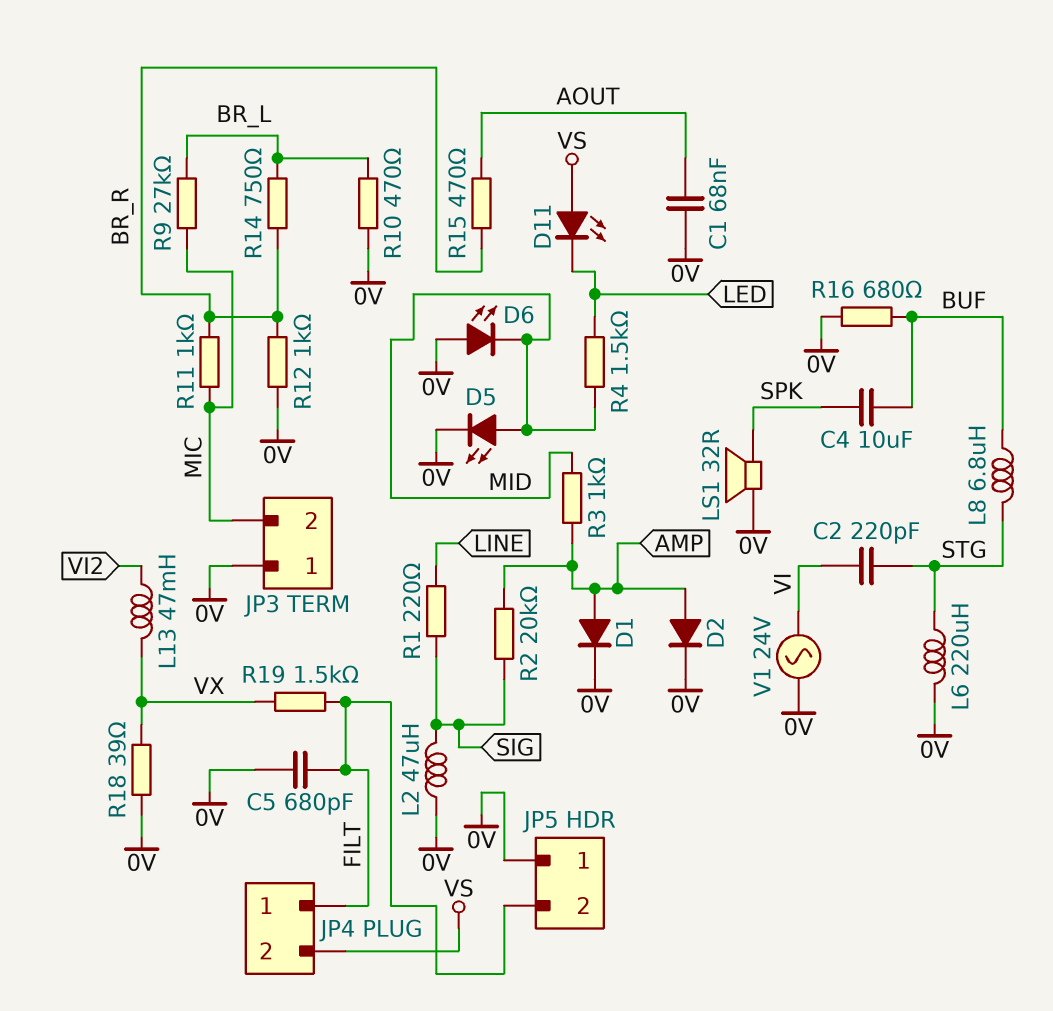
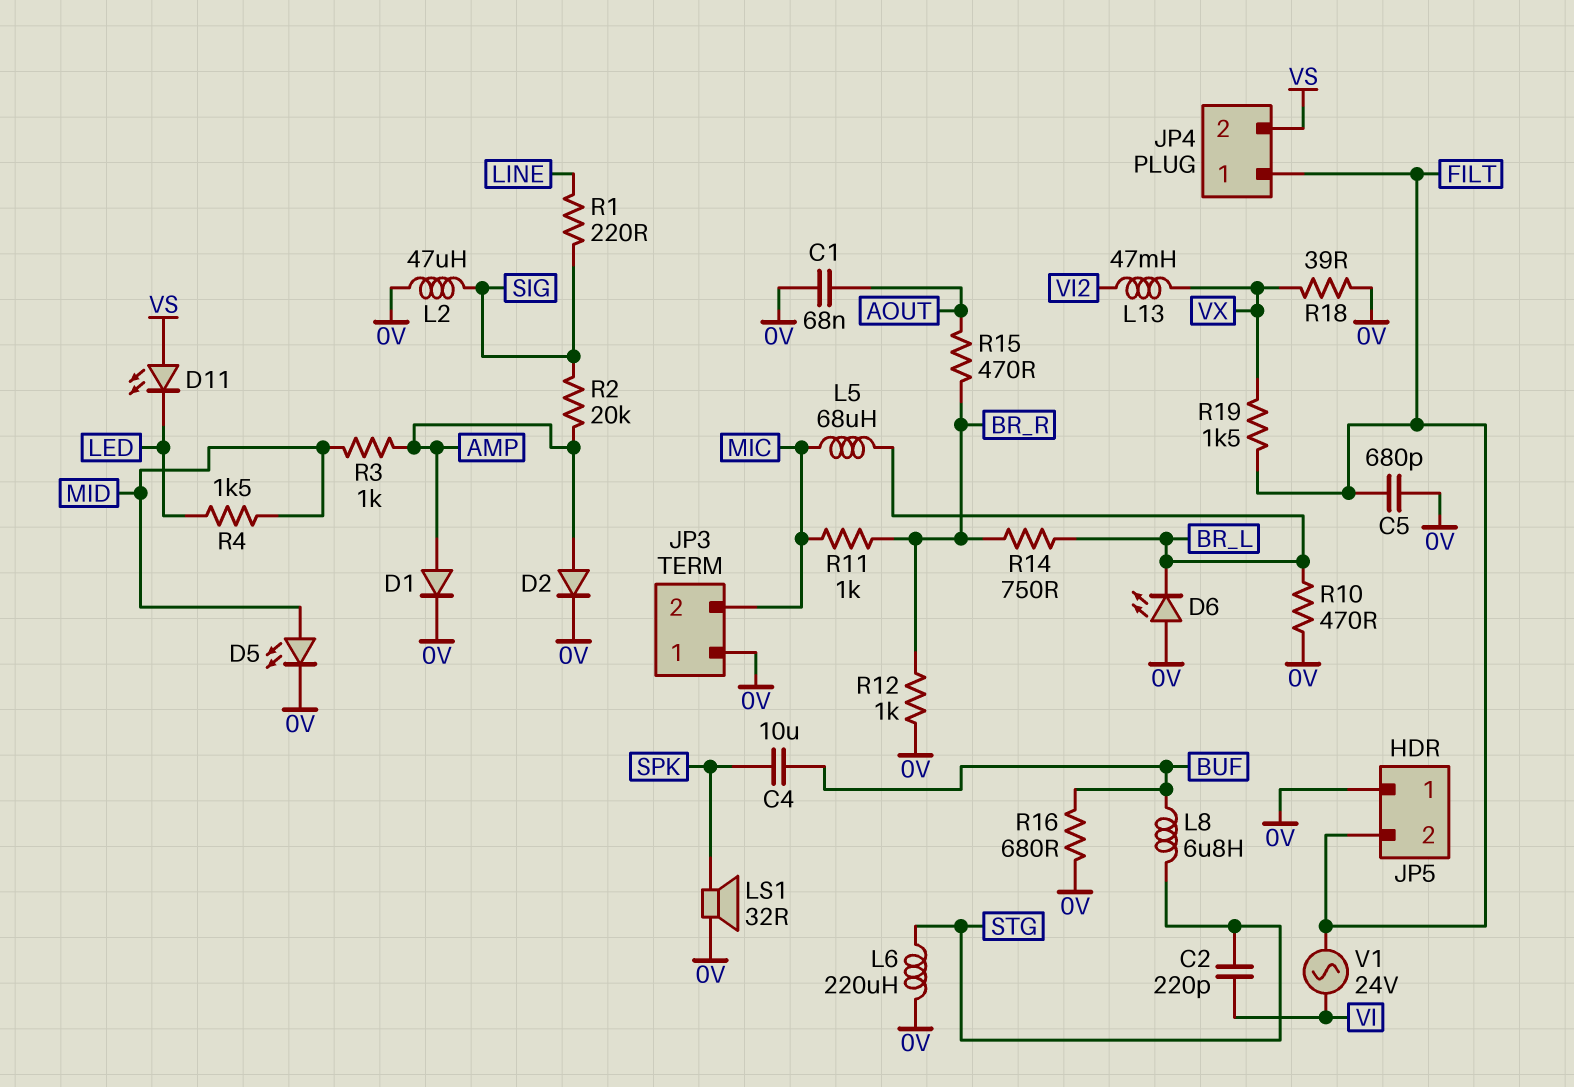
D6: LED (A 0V, K MID) -> LED (A 0V, K BR_L)
L5: none -> 68uH (BR_L, MIC)
R9: 27k (BR_L, MIC) -> none
V1: AC 24V (0V, VI) -> AC 24V (FILT, VI)

